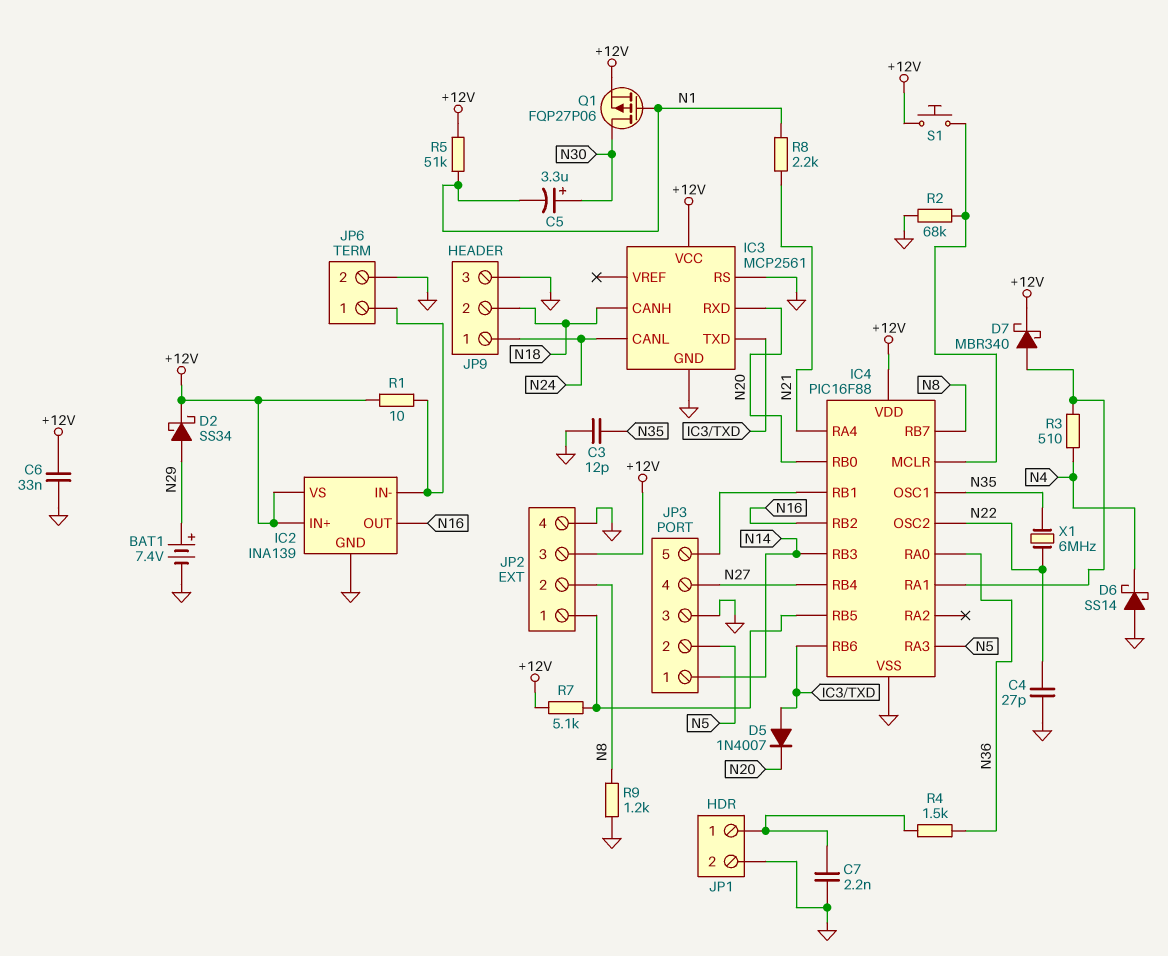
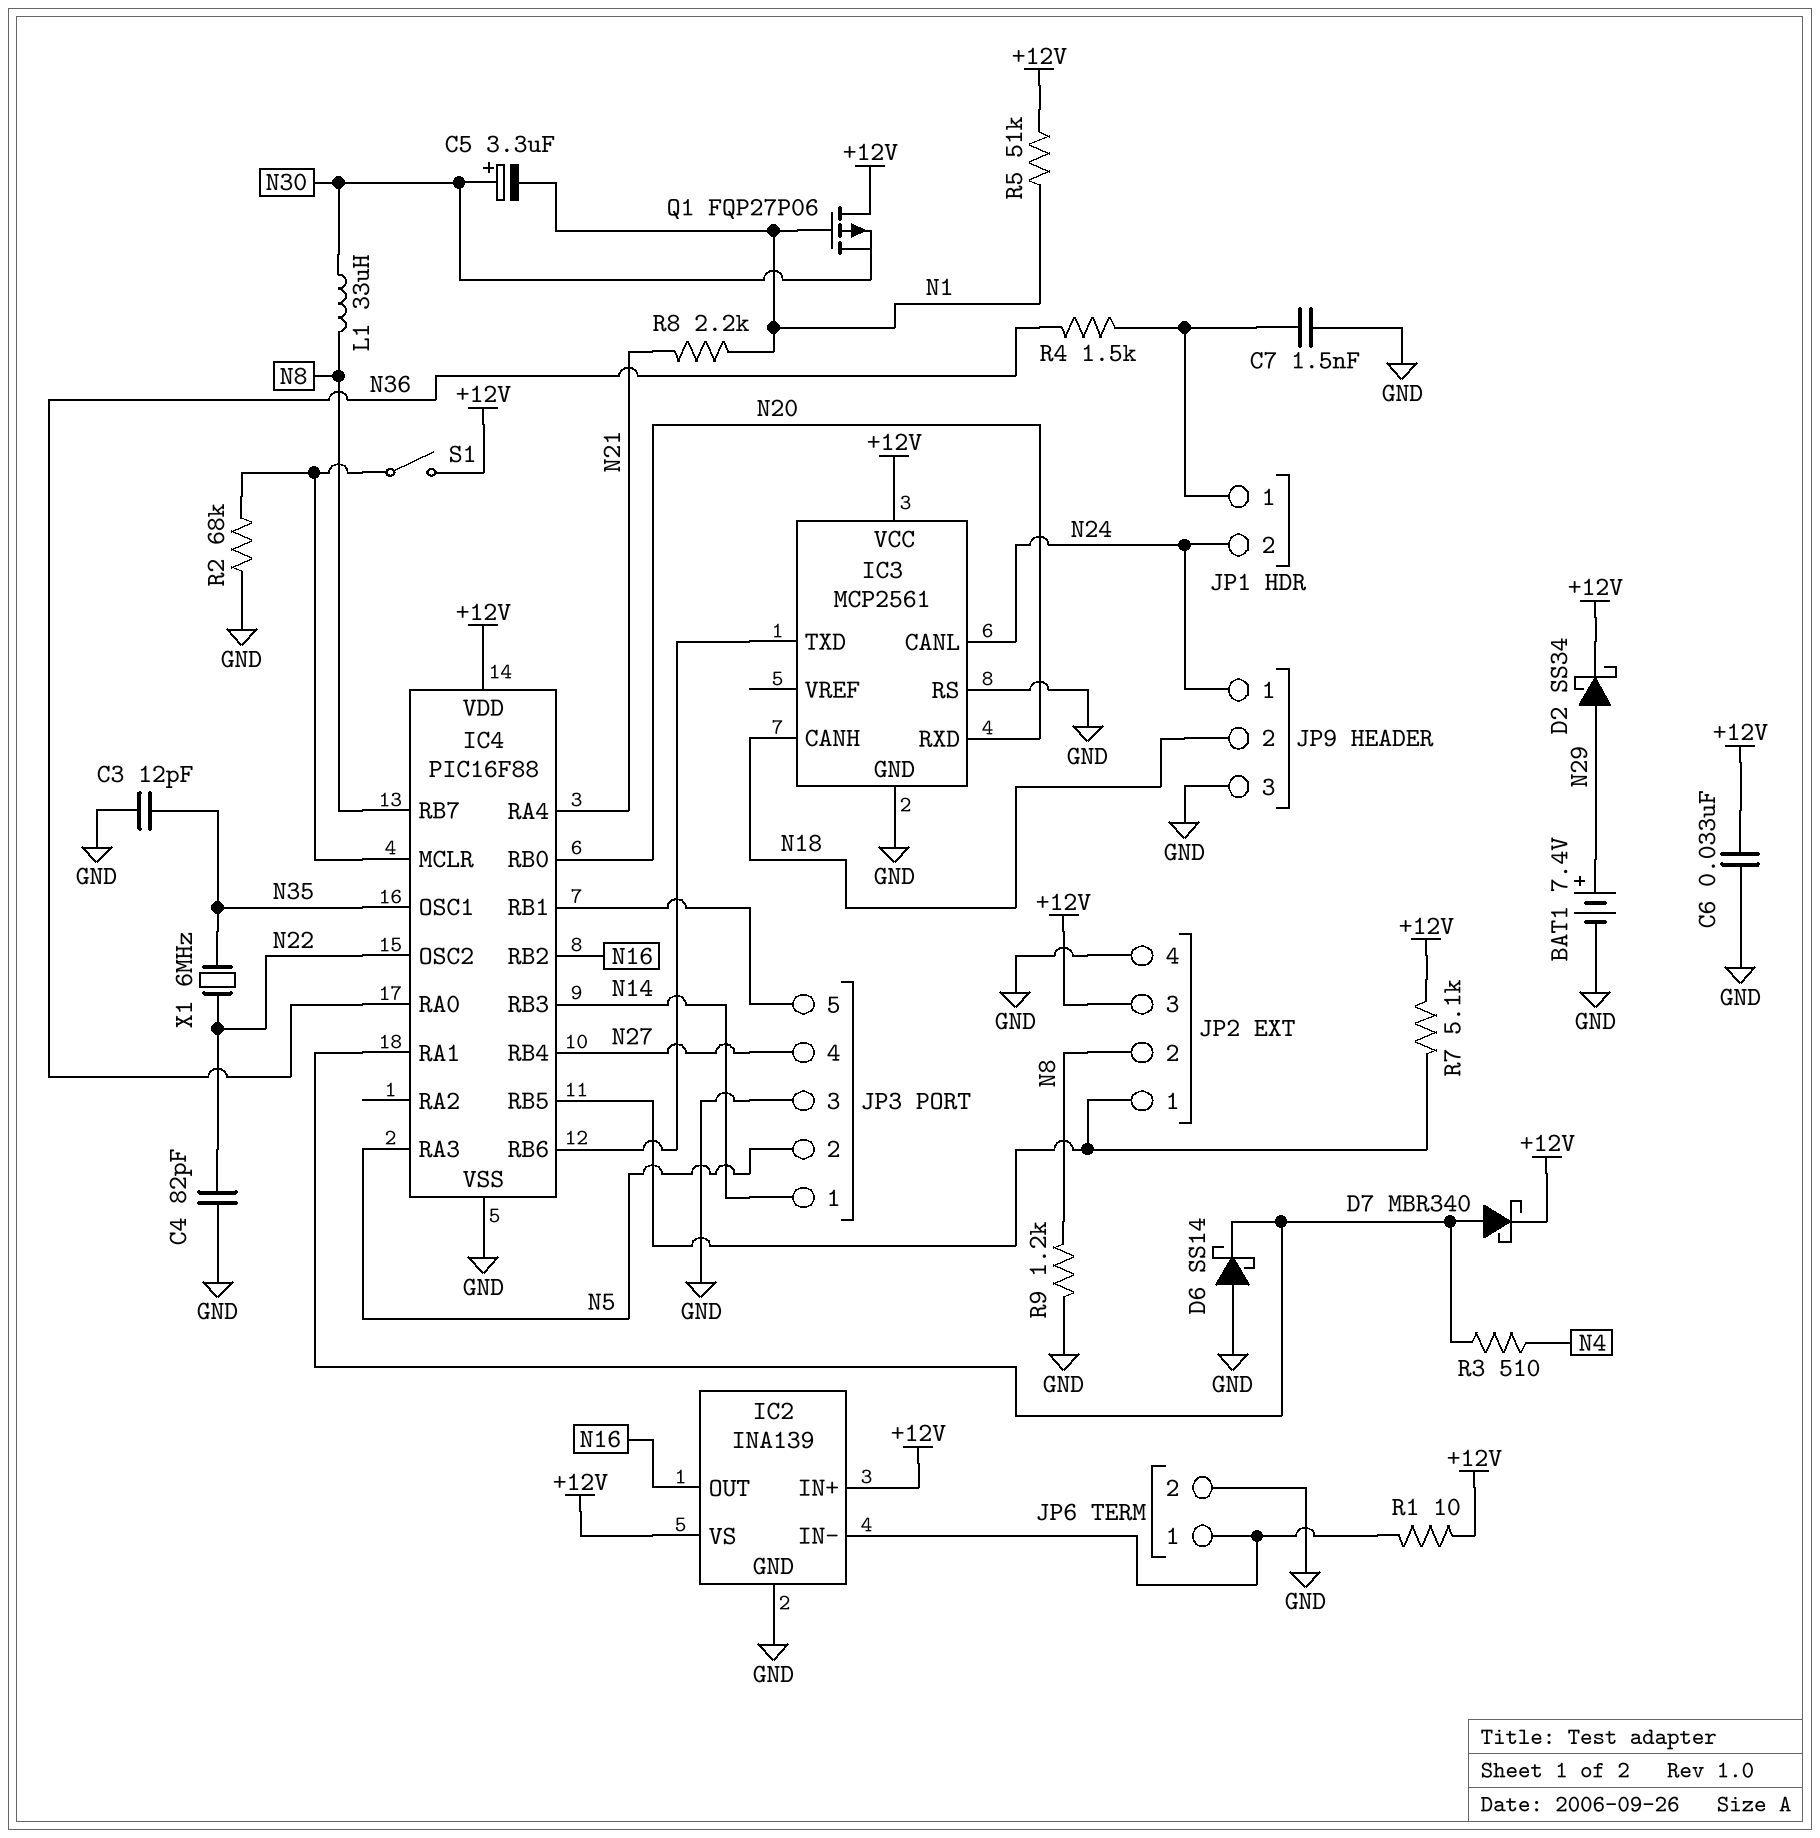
C4: 27pF (GND, N22) -> 82pF (GND, N22)
C7: 2.2nF (GND, JP1/1) -> 1.5nF (GND, JP1/1)
D5: diode 1N4007 (A IC3/TXD, K N20) -> none
D6: schottky SS14 (A GND, K N4) -> schottky SS14 (A GND, K IC4/RA1)
JP1 pin 2: GND -> N24
L1: none -> 33uH (N8, N30)
Q1: PMOS FQP27P06 (G N1, D N30, S +12V) -> PMOS FQP27P06 (G N1, D +12V, S N30)
S1: button (+12V, IC4/MCLR) -> switch (+12V, IC4/MCLR)

